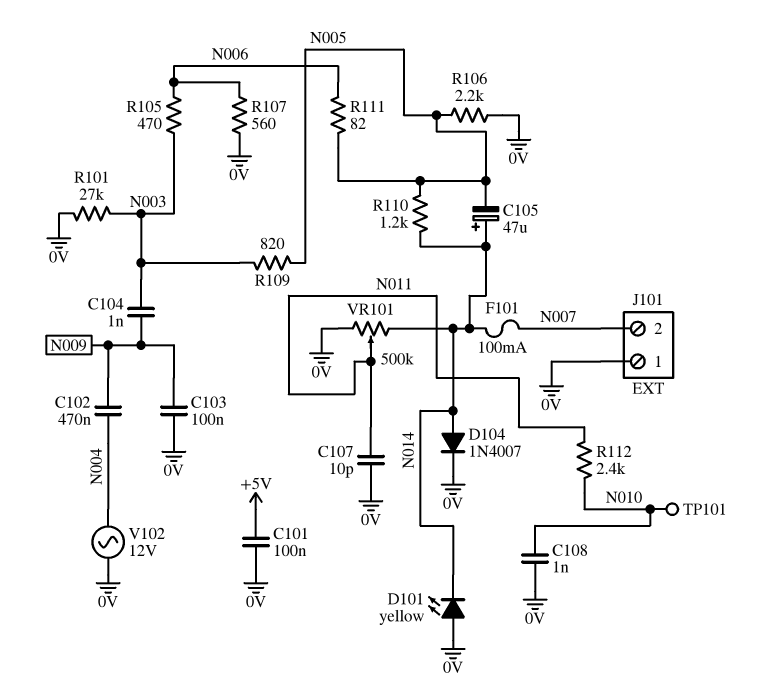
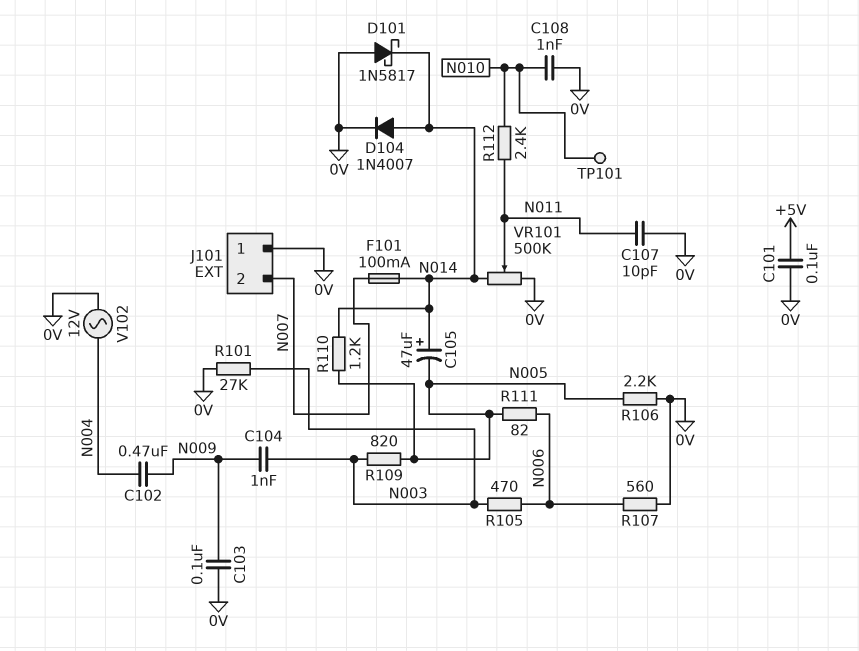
D101: LED yellow (A 0V, K N014) -> schottky 1N5817 (A 0V, K N014)

